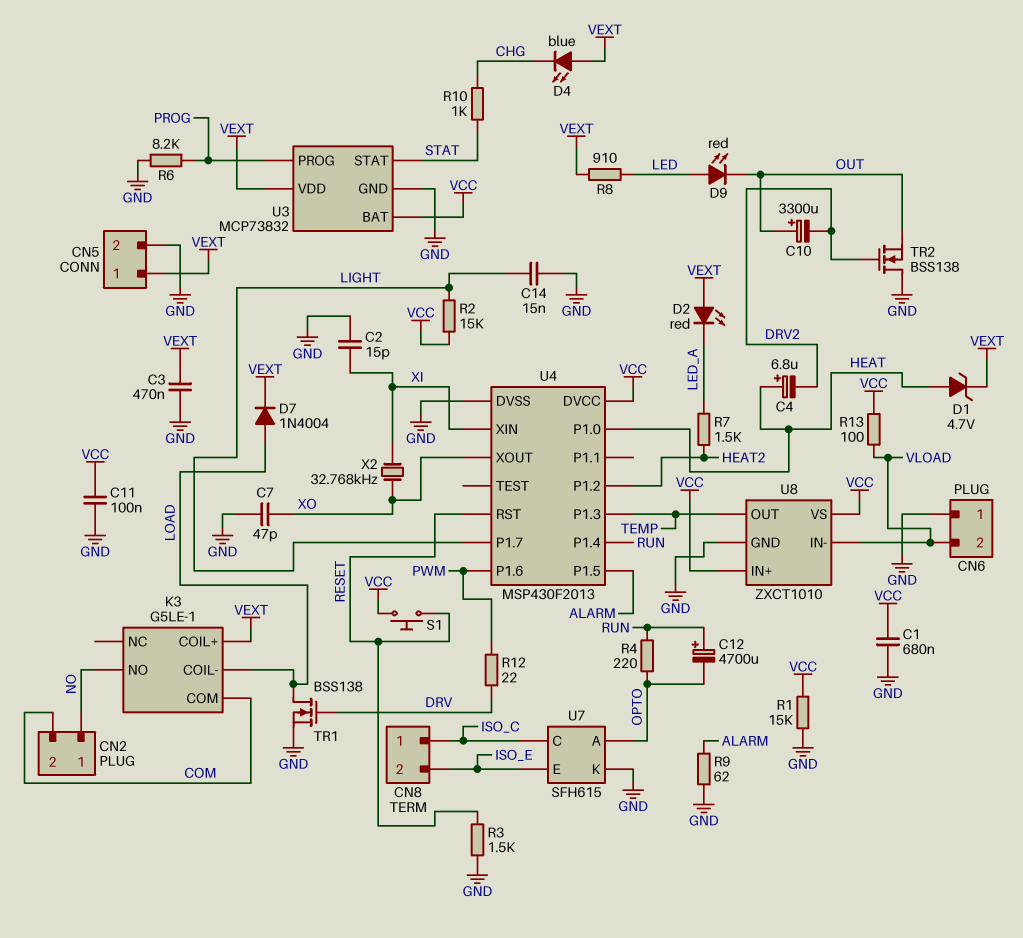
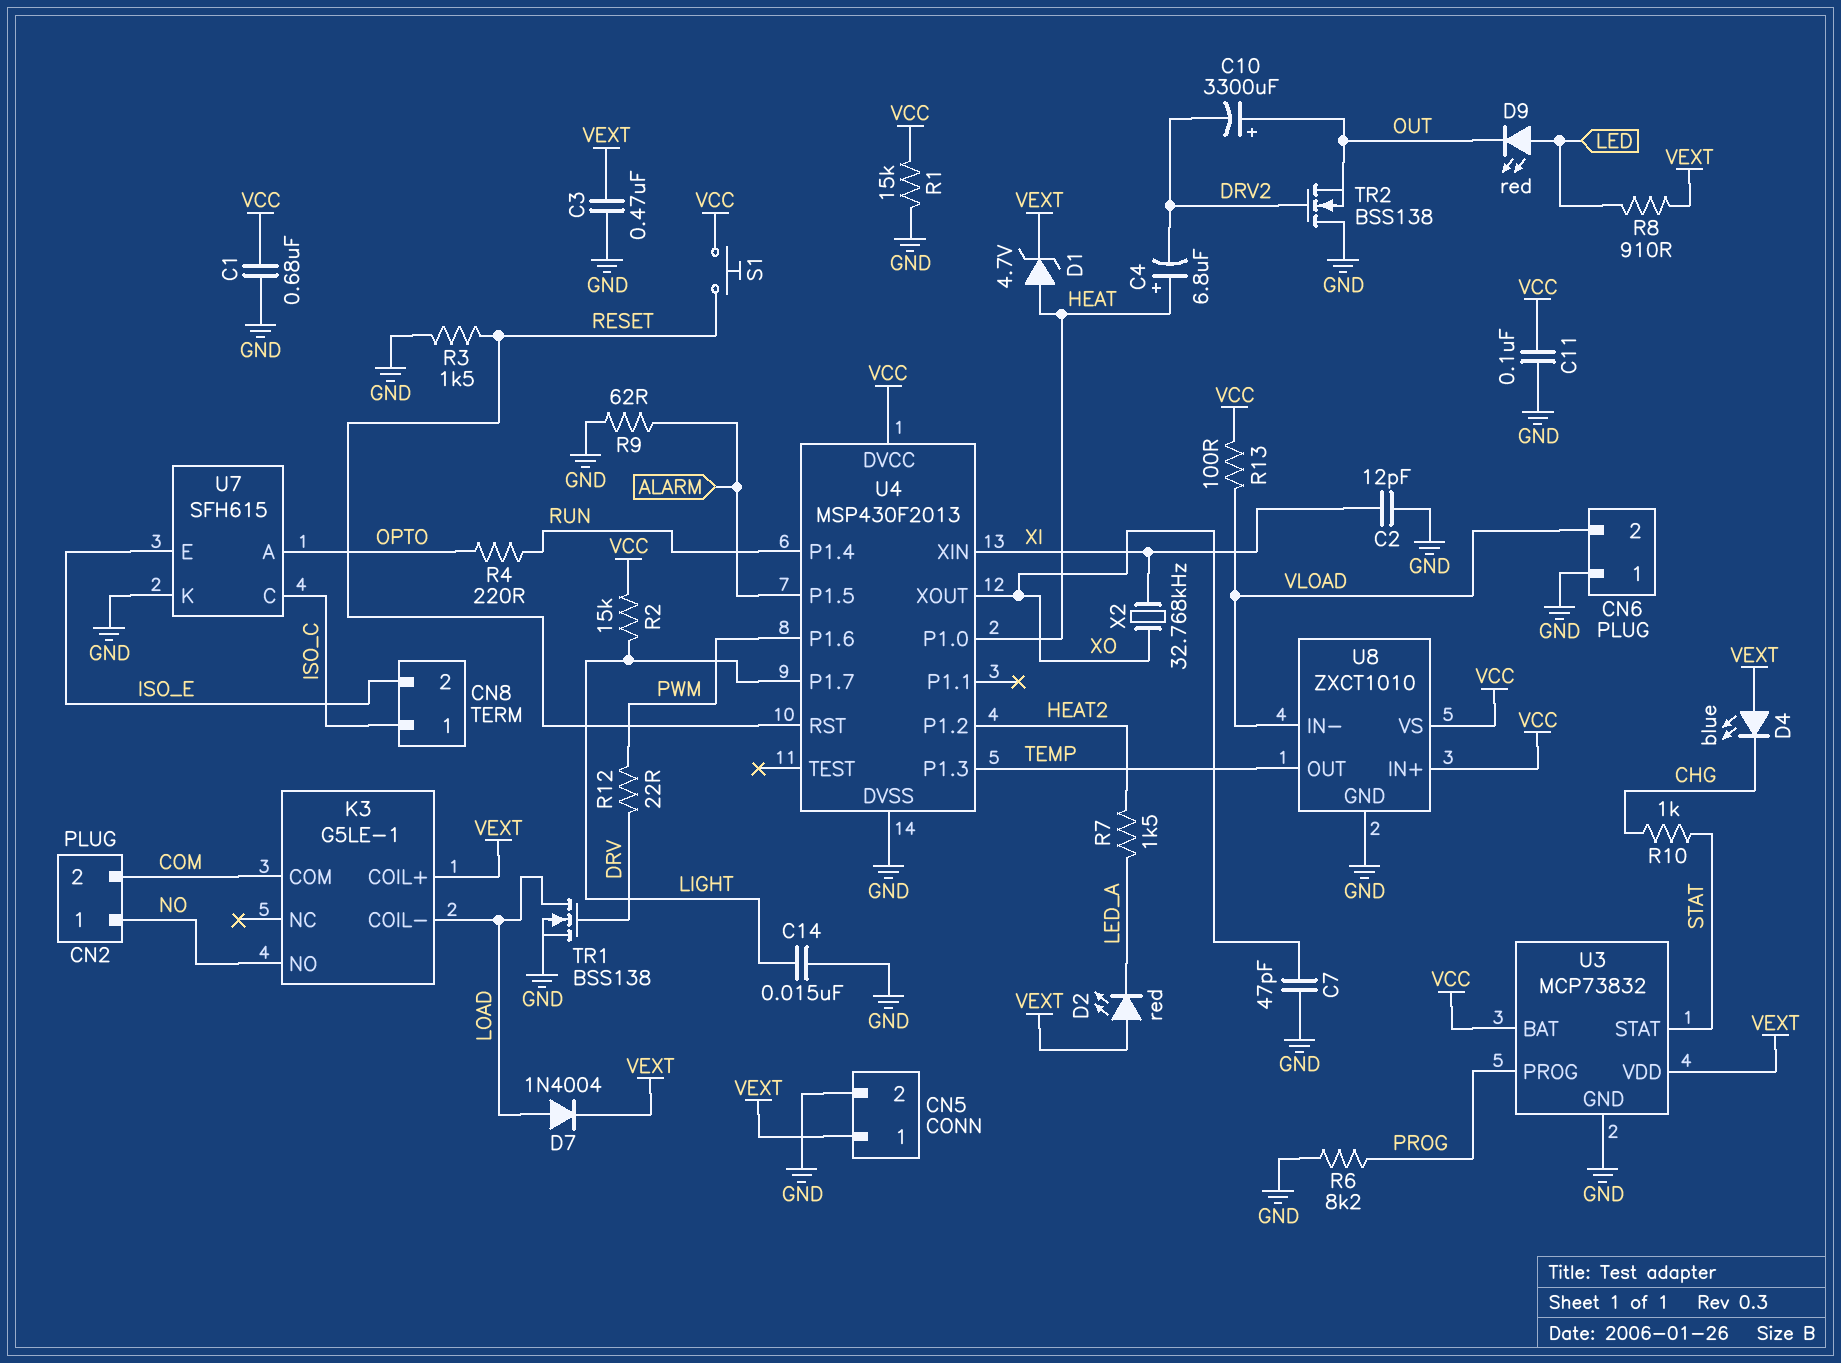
C2: 15pF (GND, XI) -> 12pF (GND, XI)
C12: 4700uF (plus RUN, minus OPTO) -> none

